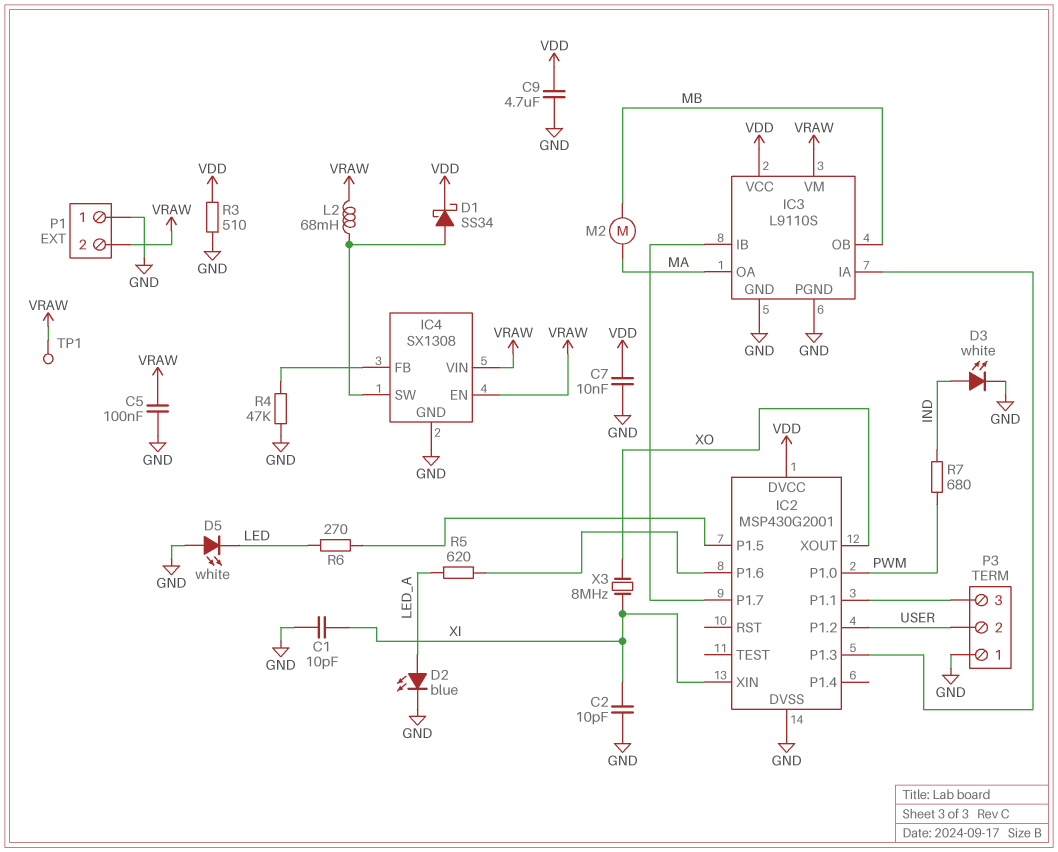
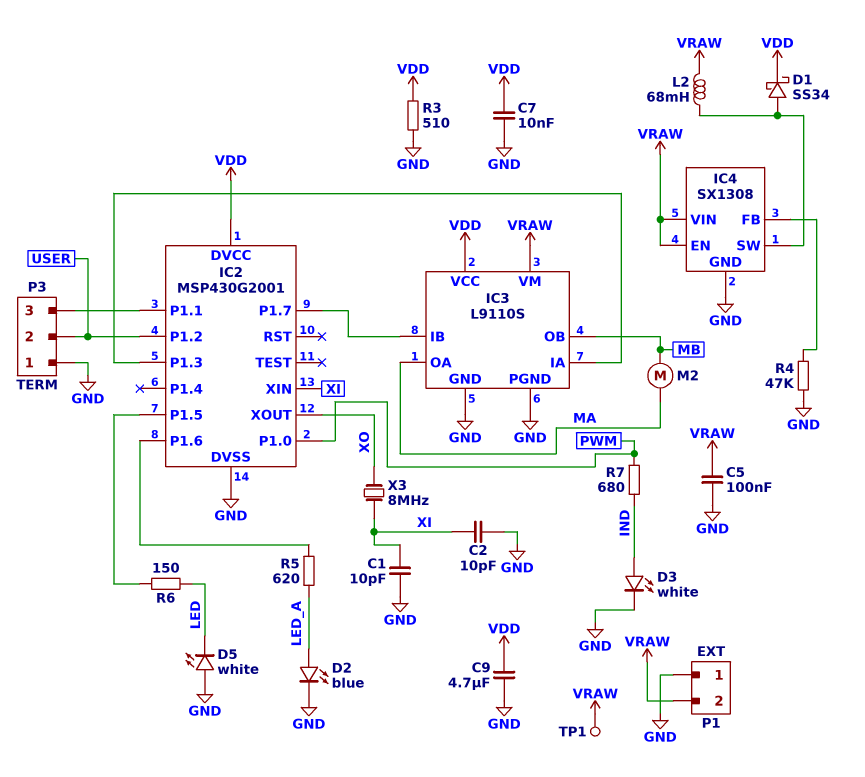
R6: 270 (IC2/P1.5, LED) -> 150 (IC2/P1.5, LED)

